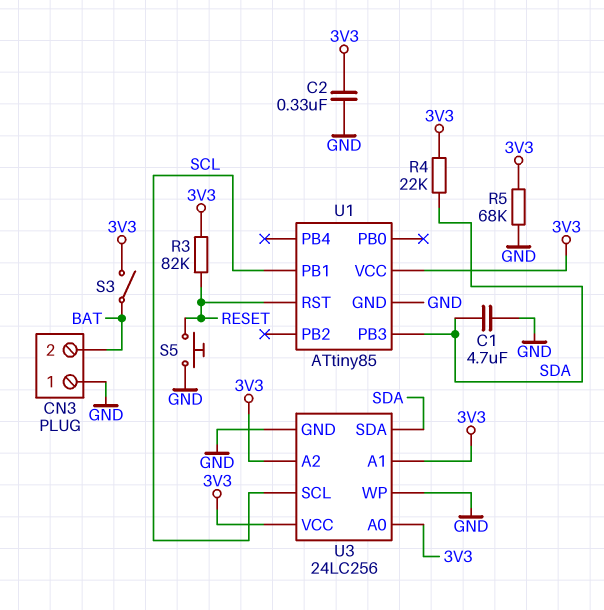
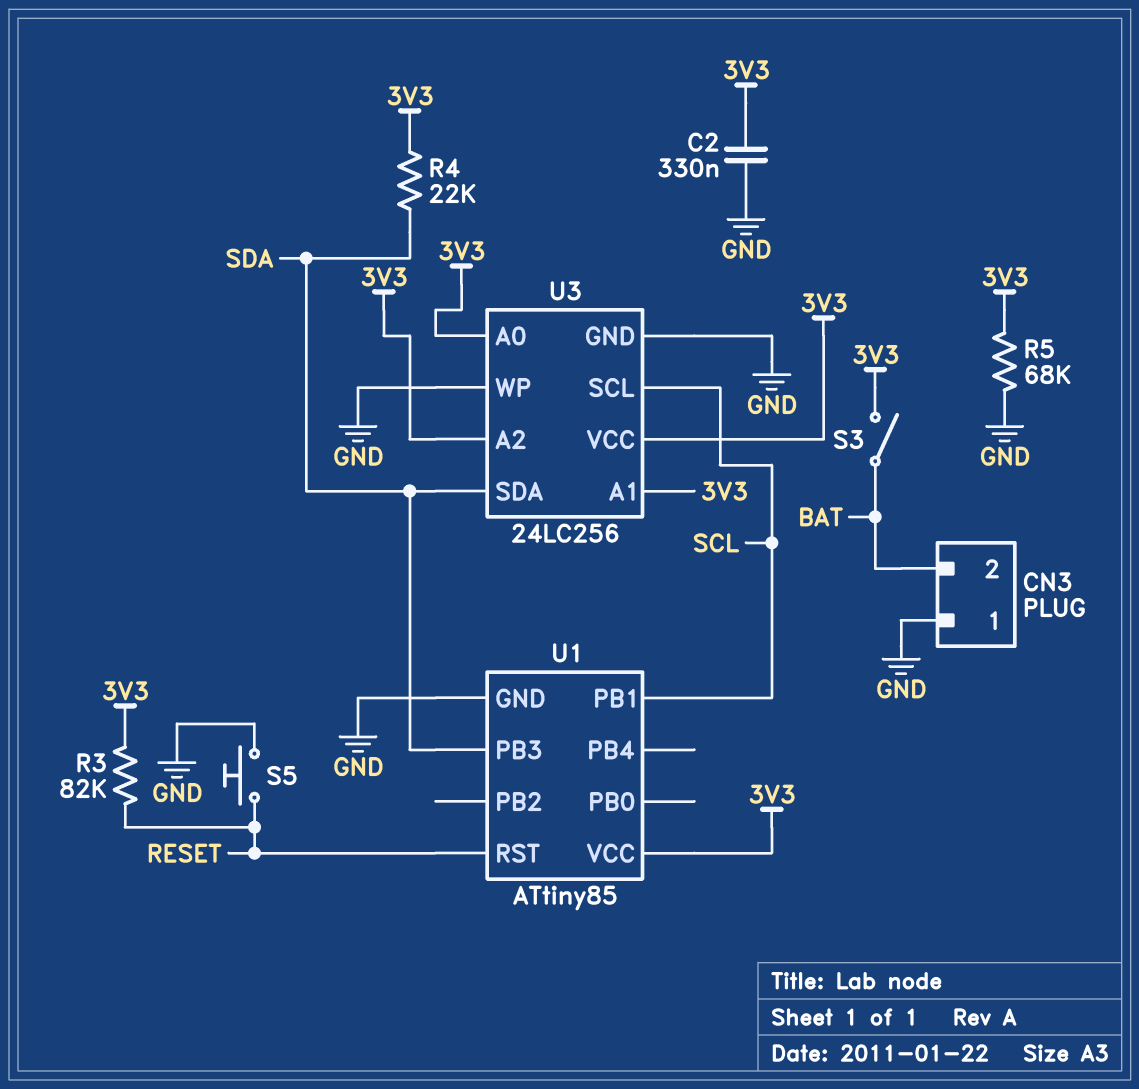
C1: 4.7uF (GND, SDA) -> none

